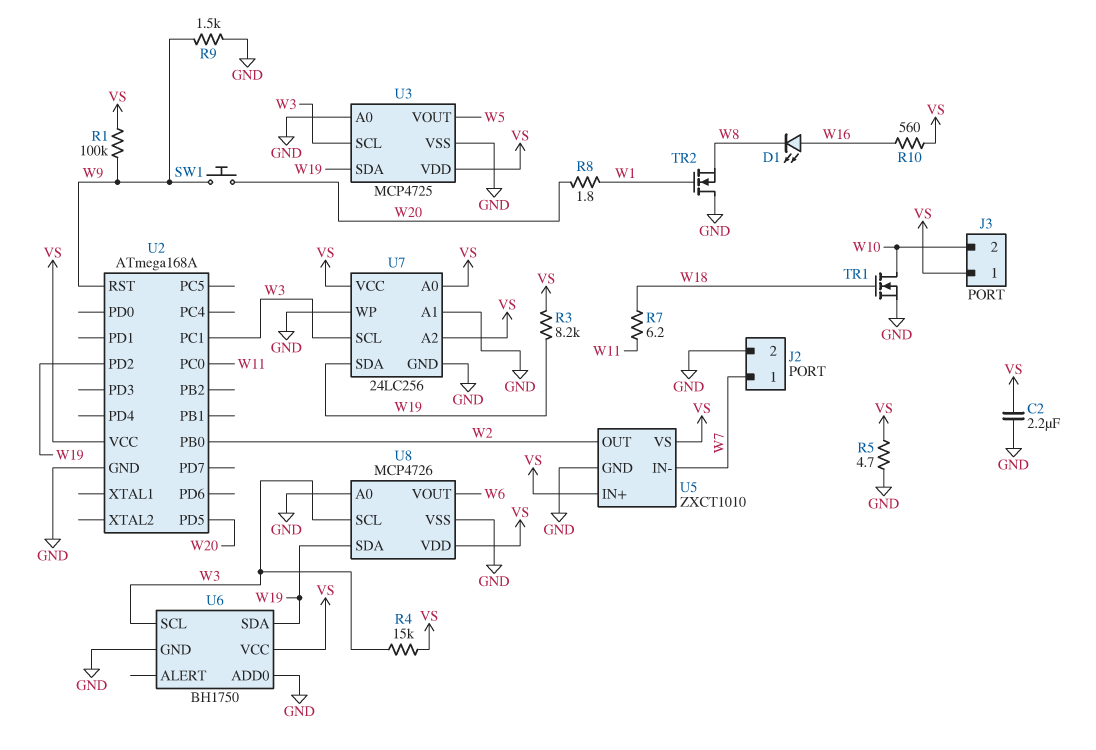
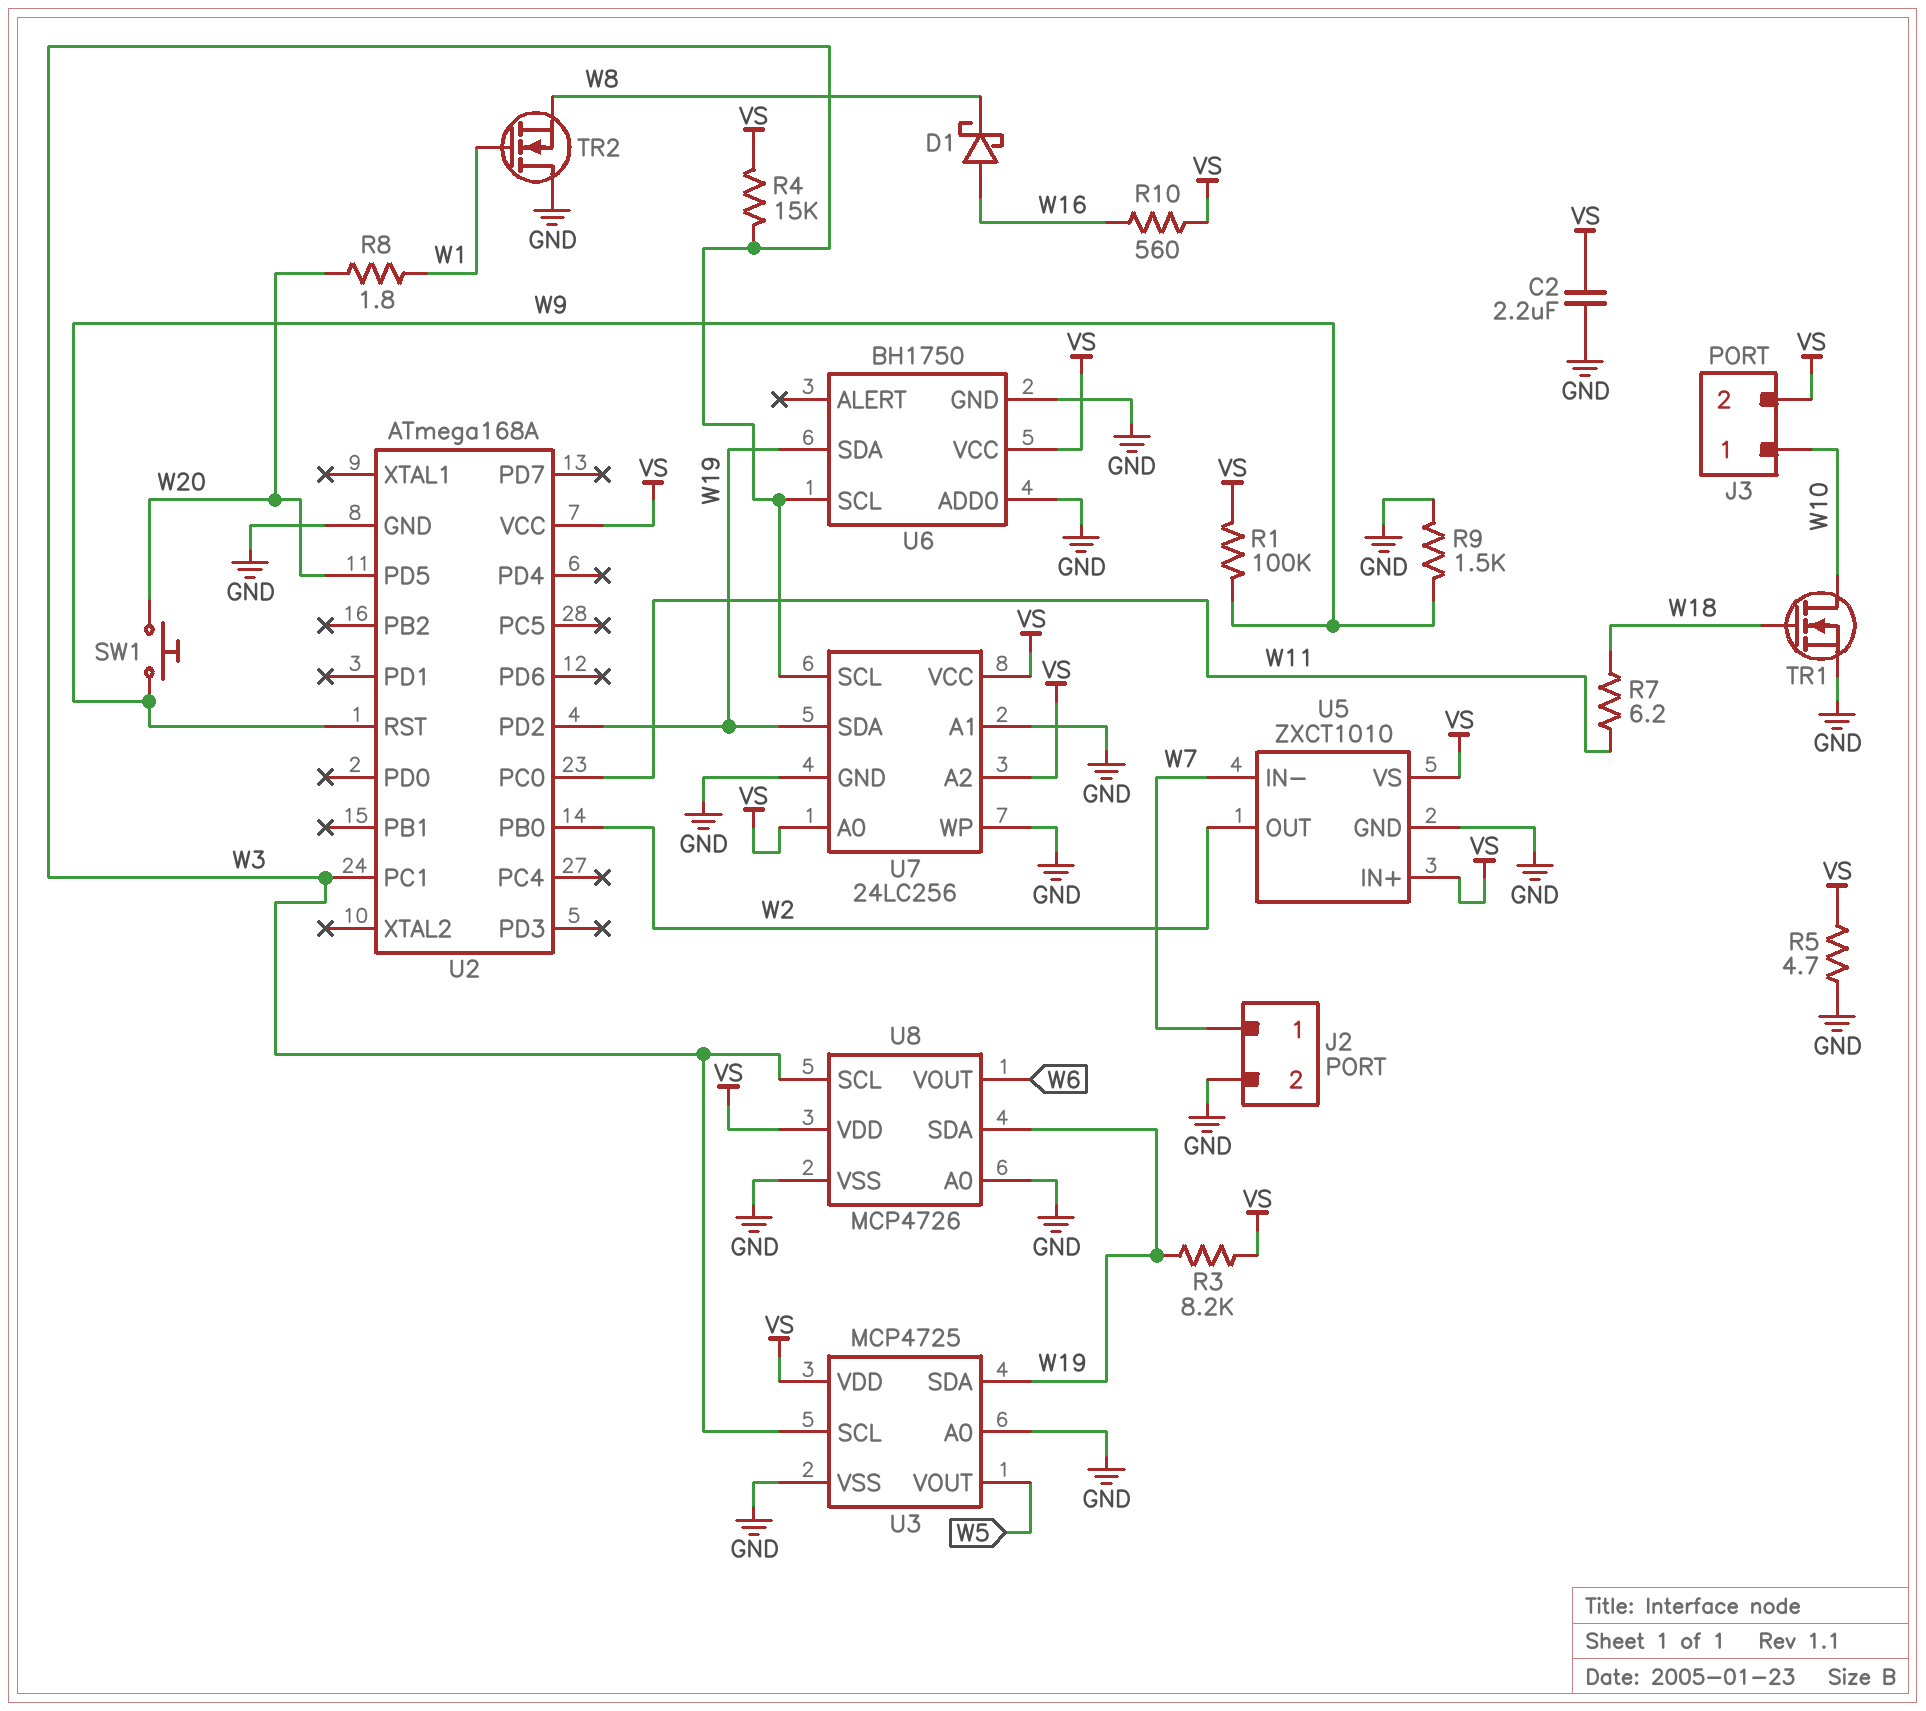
D1: LED (A W16, K W8) -> schottky (A W16, K W8)
J3 pin 1: VS -> W10
J3 pin 2: W10 -> VS

